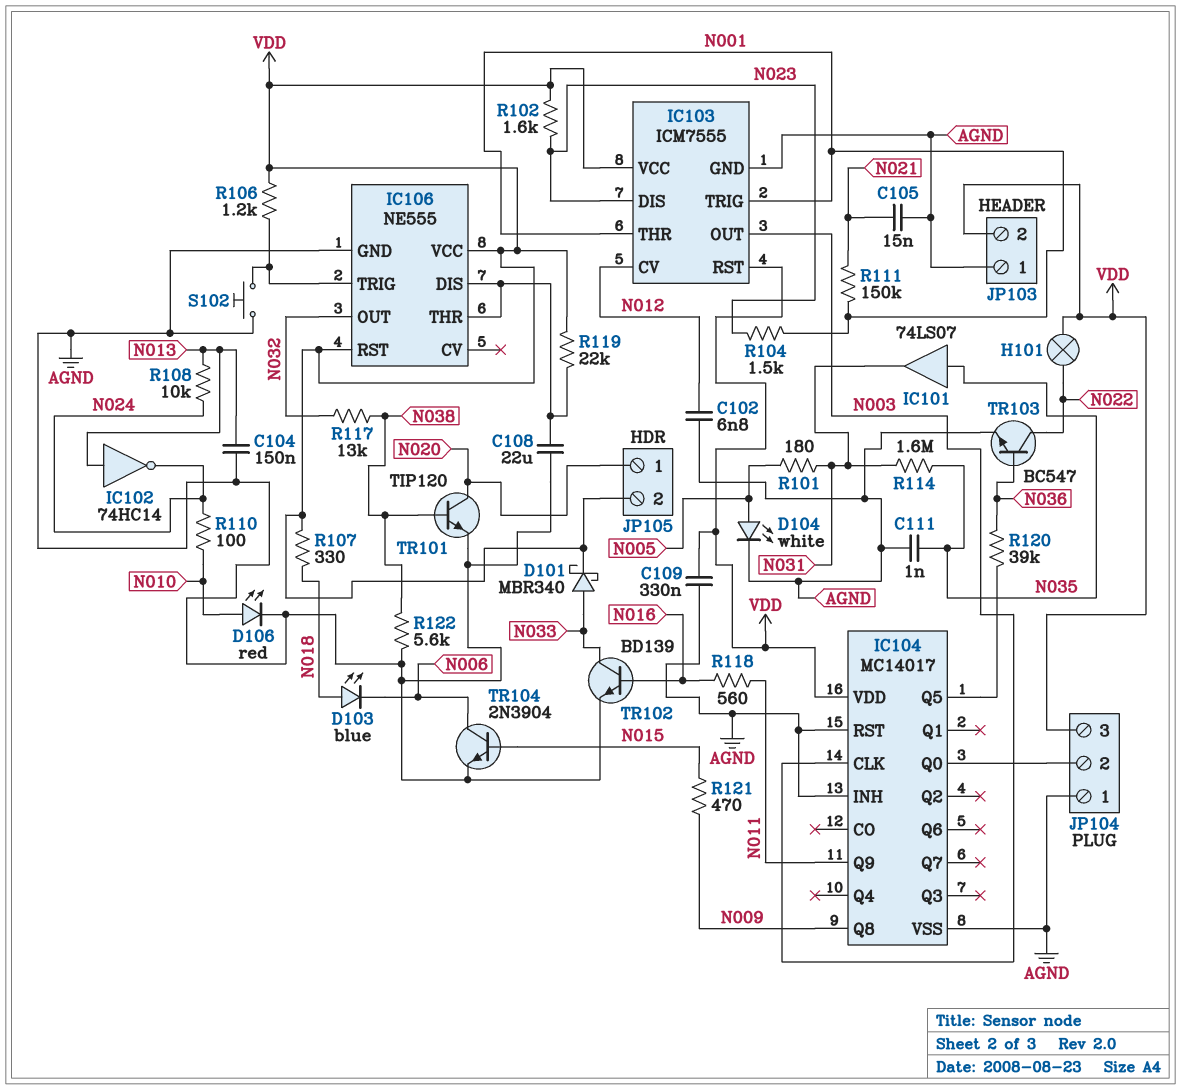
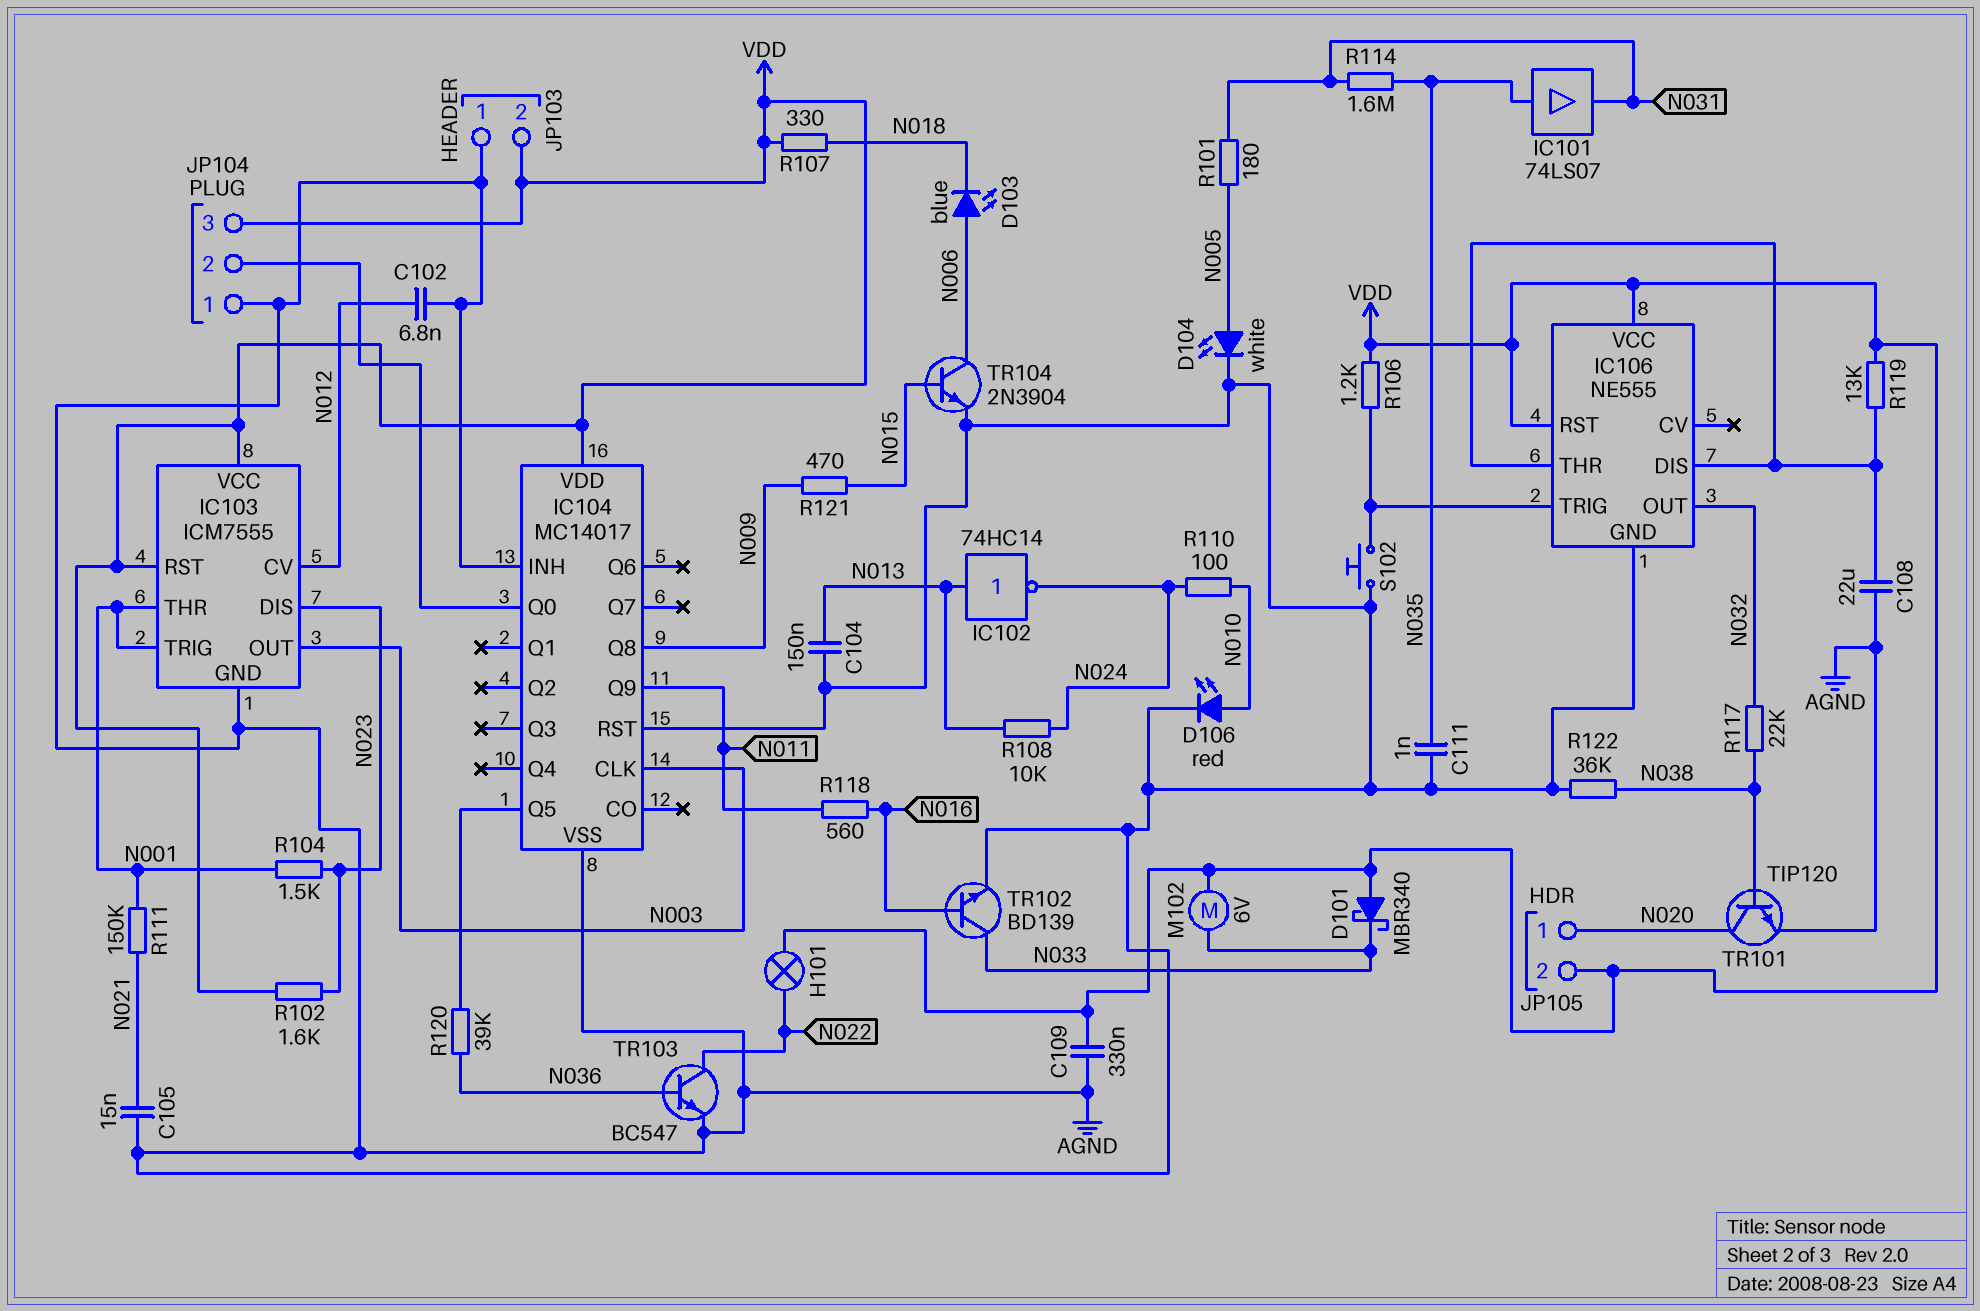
D101: schottky MBR340 (A N033, K VDD) -> schottky MBR340 (A VDD, K N033)
D103: LED blue (A N018, K N006) -> LED blue (A N006, K N018)
M102: none -> motor 6V (N033, VDD)
R117: 13k (N032, N038) -> 22k (N032, N038)
R119: 22k (IC106/DIS, VDD) -> 13k (IC106/DIS, VDD)
R122: 5.6k (AGND, N038) -> 36k (AGND, N038)

